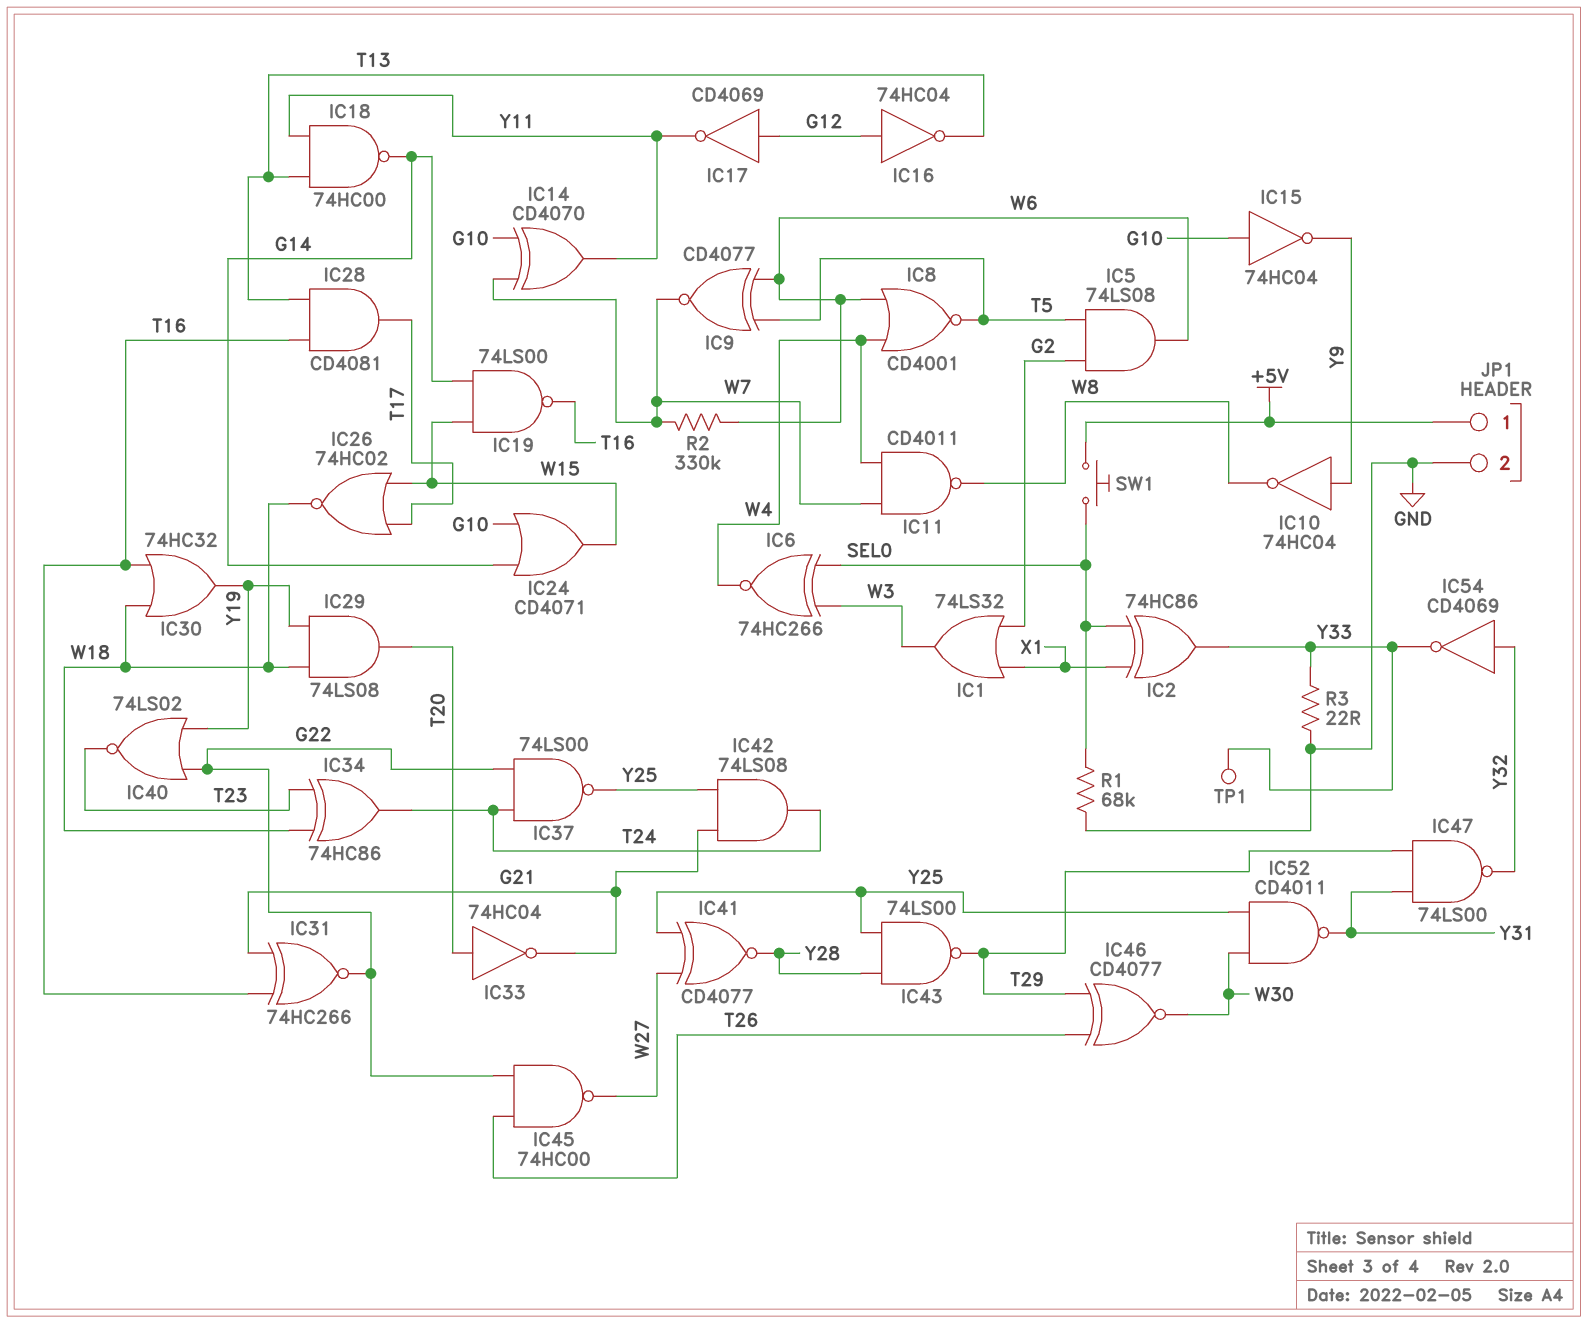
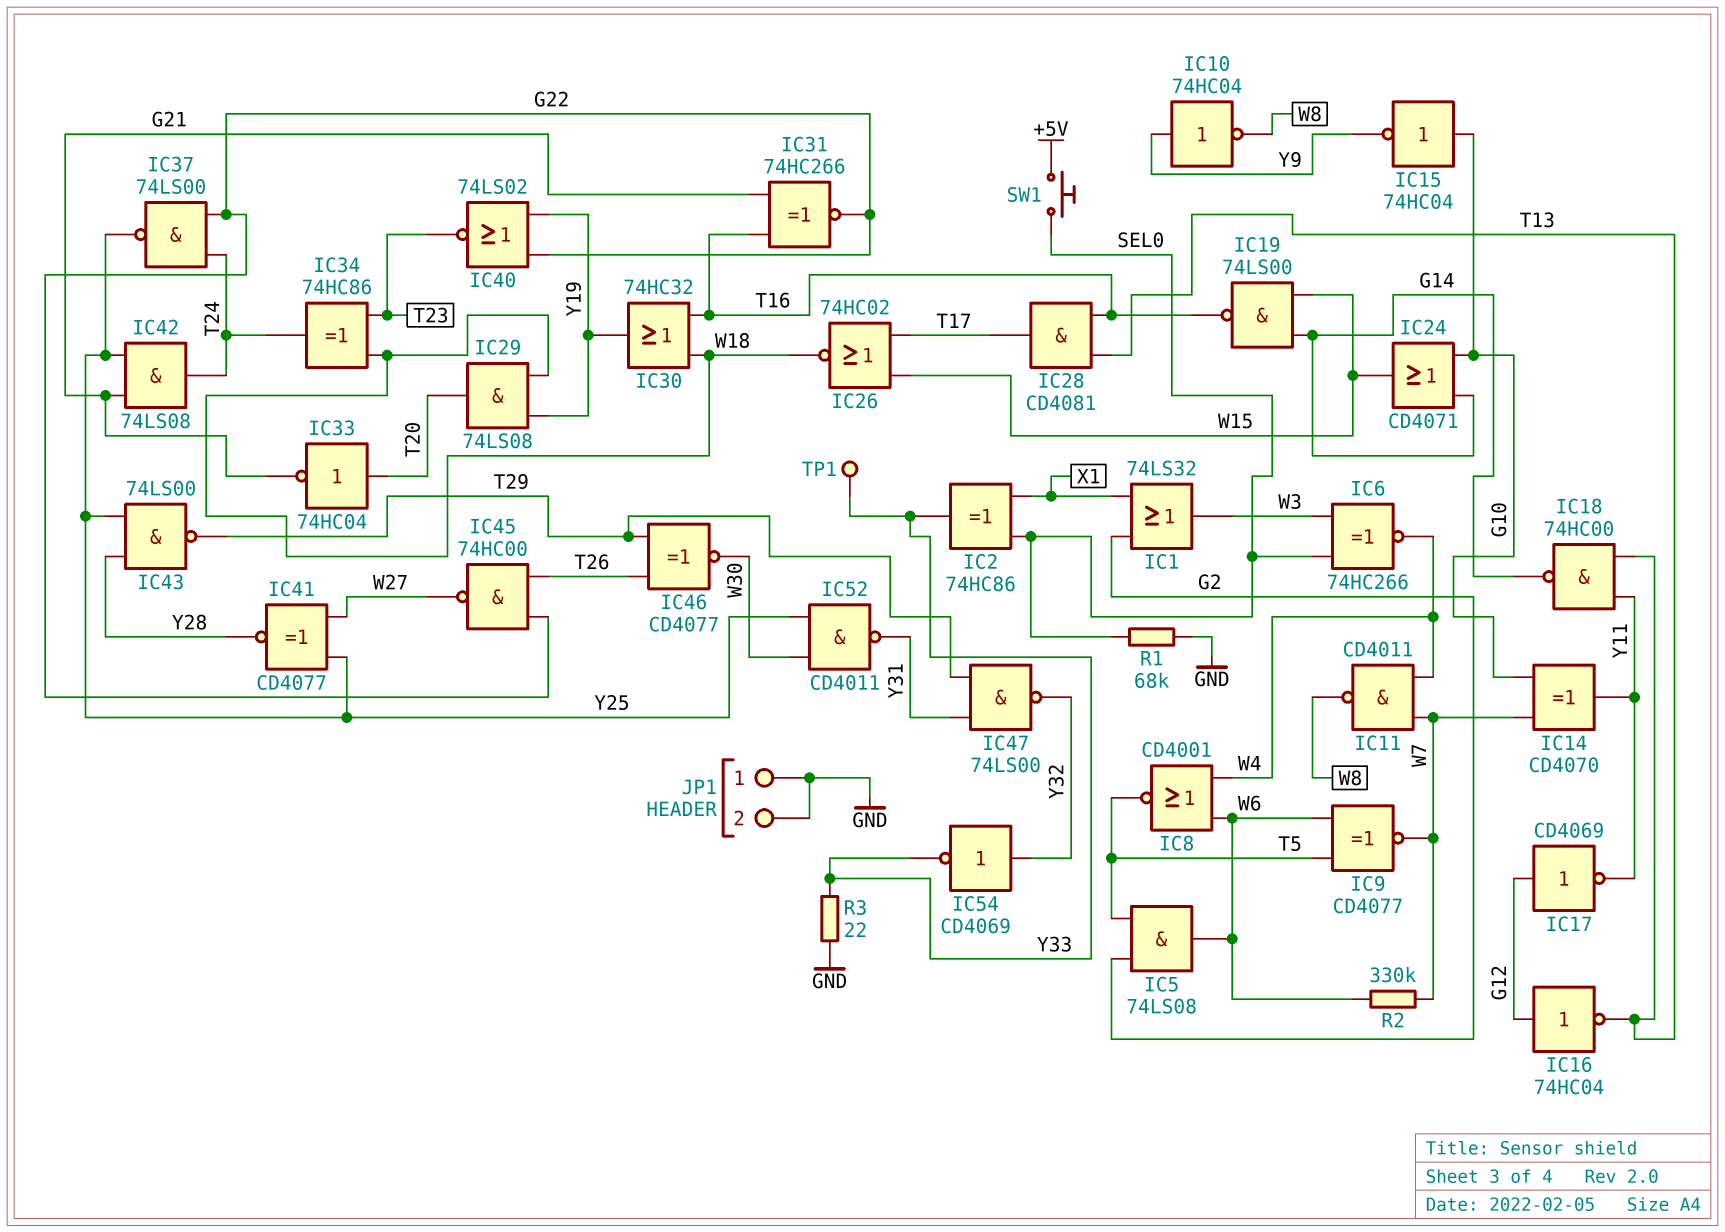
JP1 pin 1: +5V -> GND

